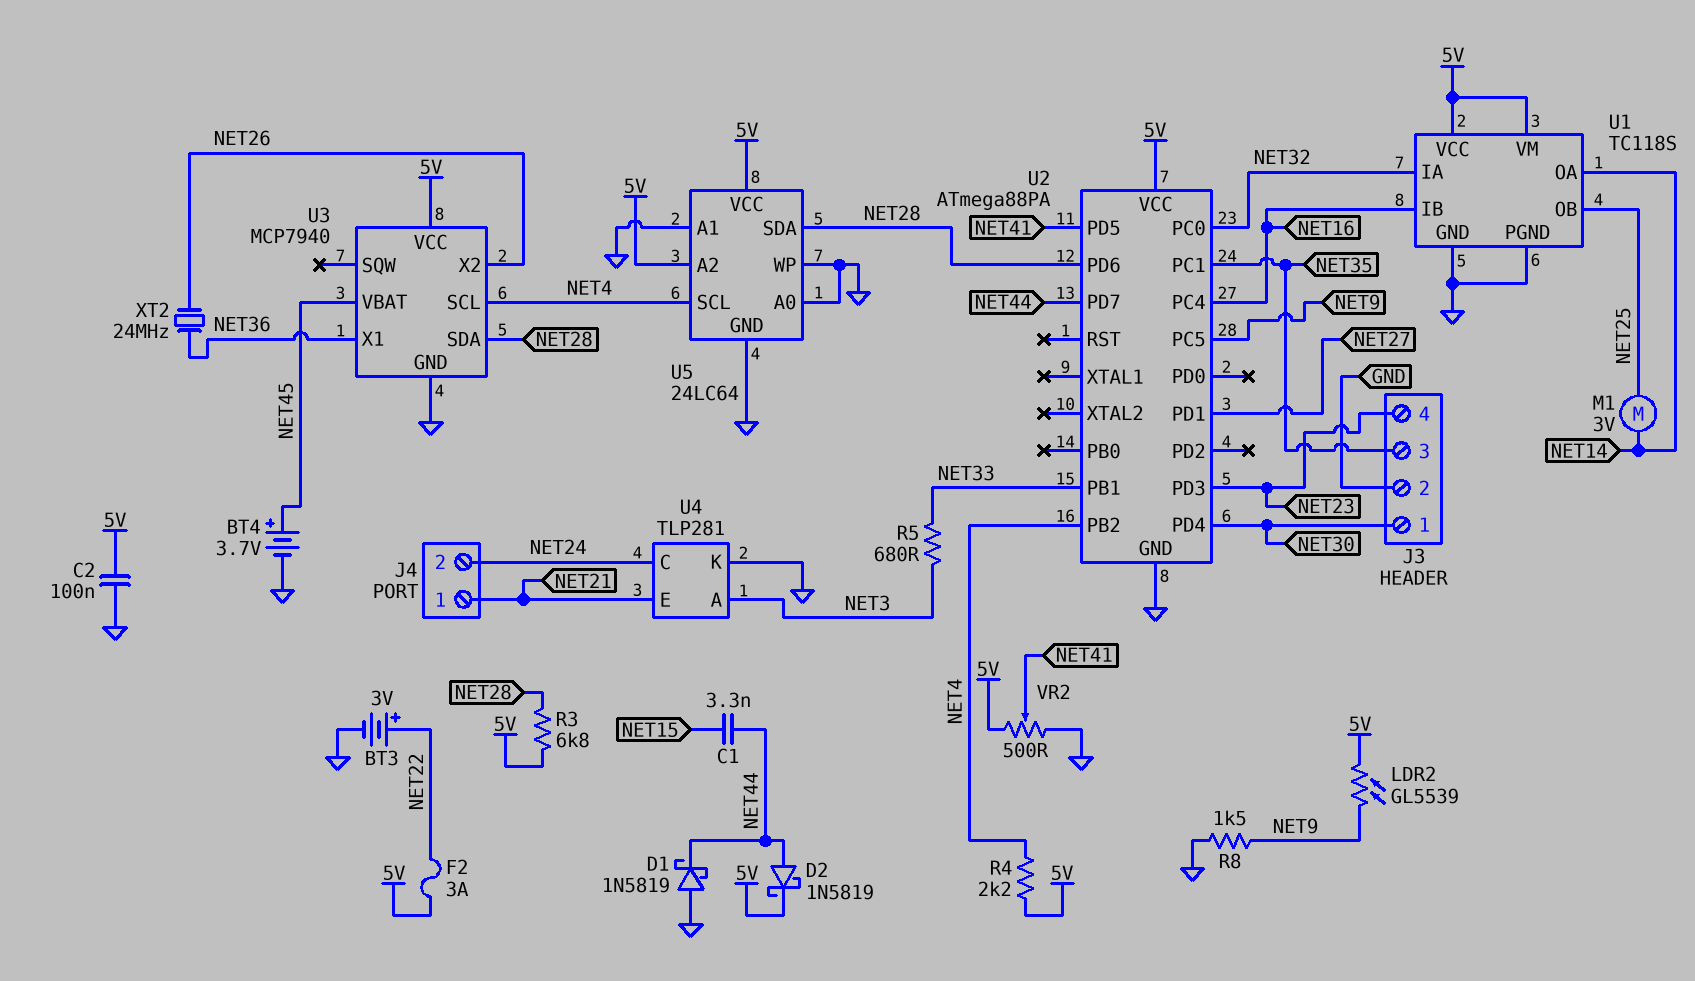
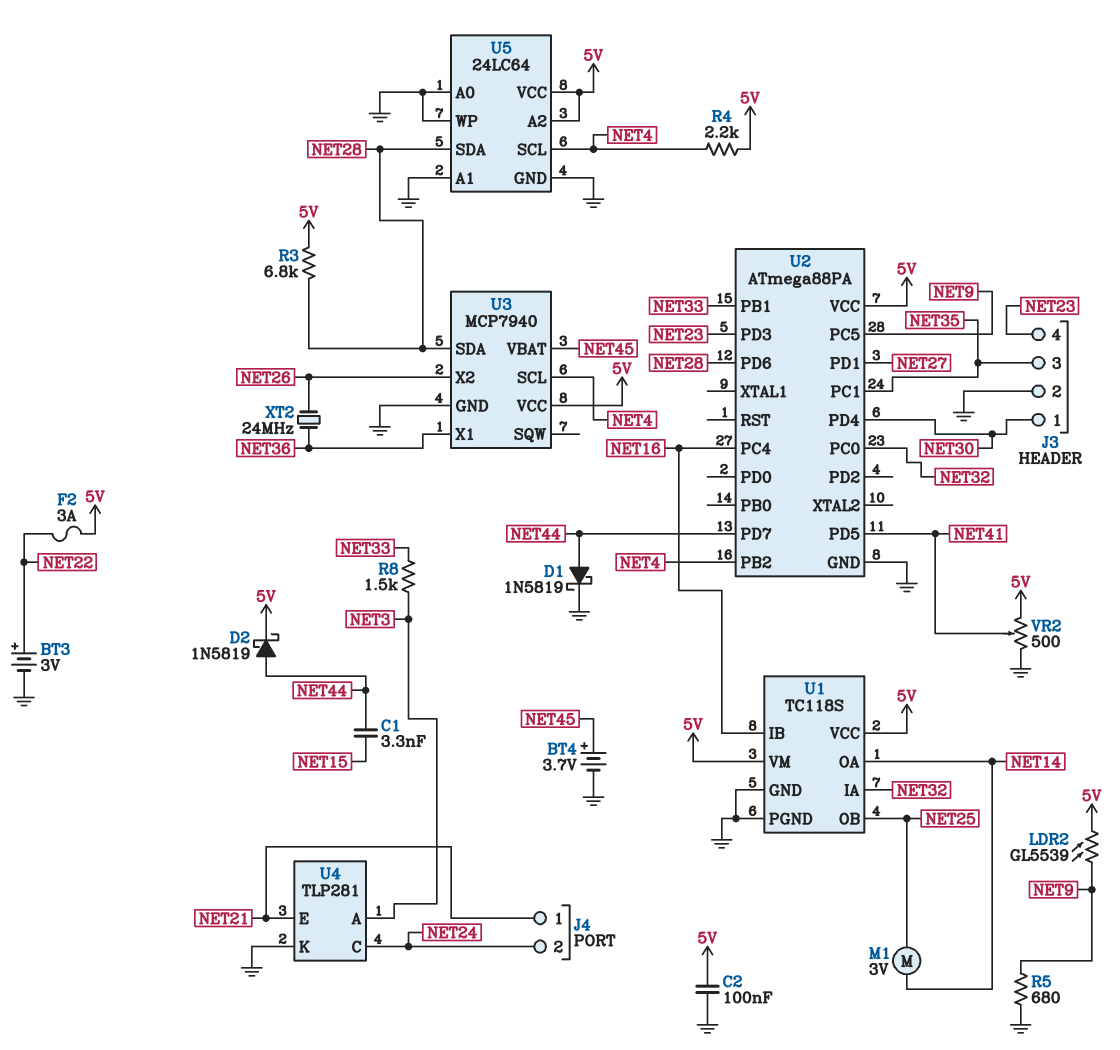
D1: schottky 1N5819 (A GND, K NET44) -> schottky 1N5819 (A NET44, K GND)
R5: 680 (NET3, NET33) -> 680 (GND, NET9)
R8: 1.5k (GND, NET9) -> 1.5k (NET3, NET33)

